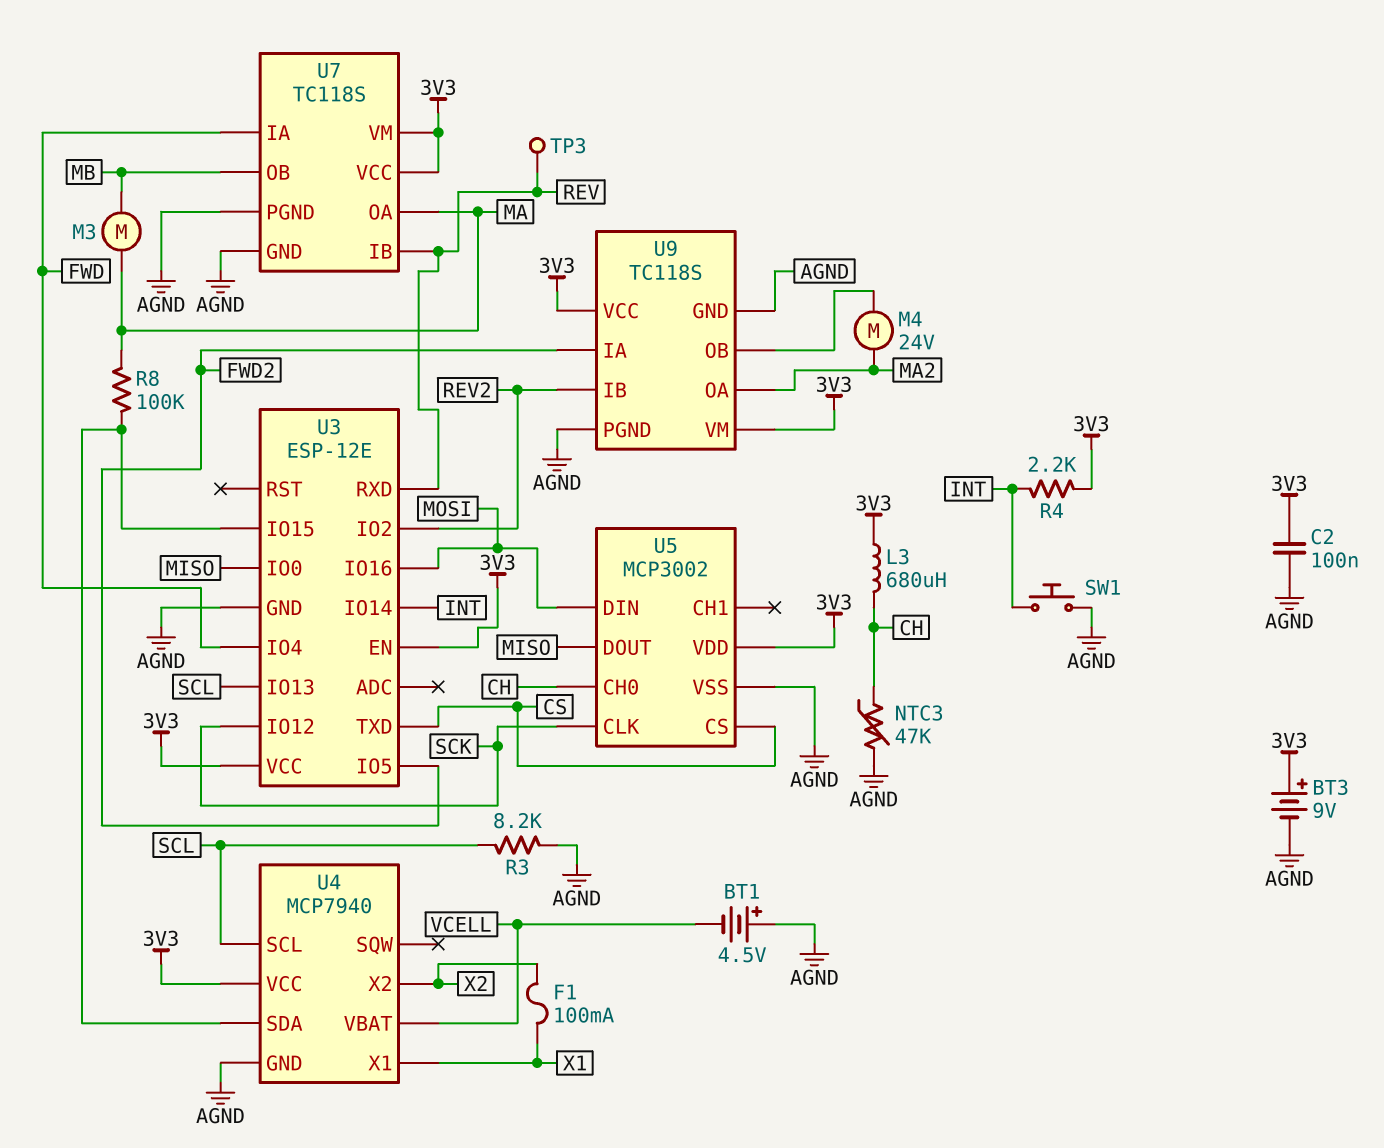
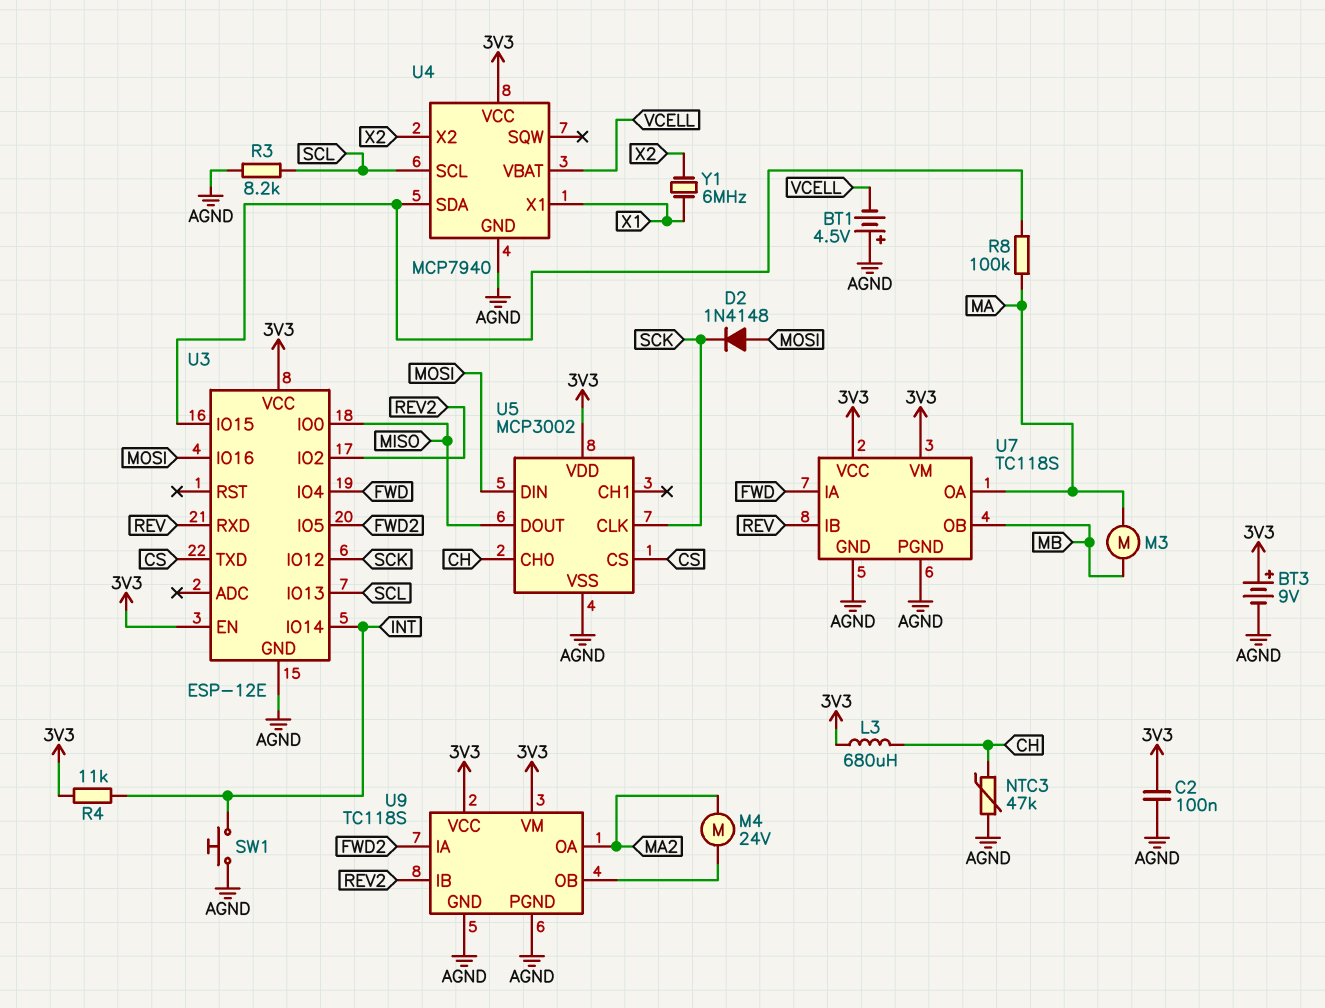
D2: none -> diode 1N4148 (A MOSI, K SCK)
F1: 100mA (X1, X2) -> none
R4: 2.2k (3V3, INT) -> 11k (3V3, INT)
TP3: test point (REV) -> none
Y1: none -> 6MHz (X1, X2)

